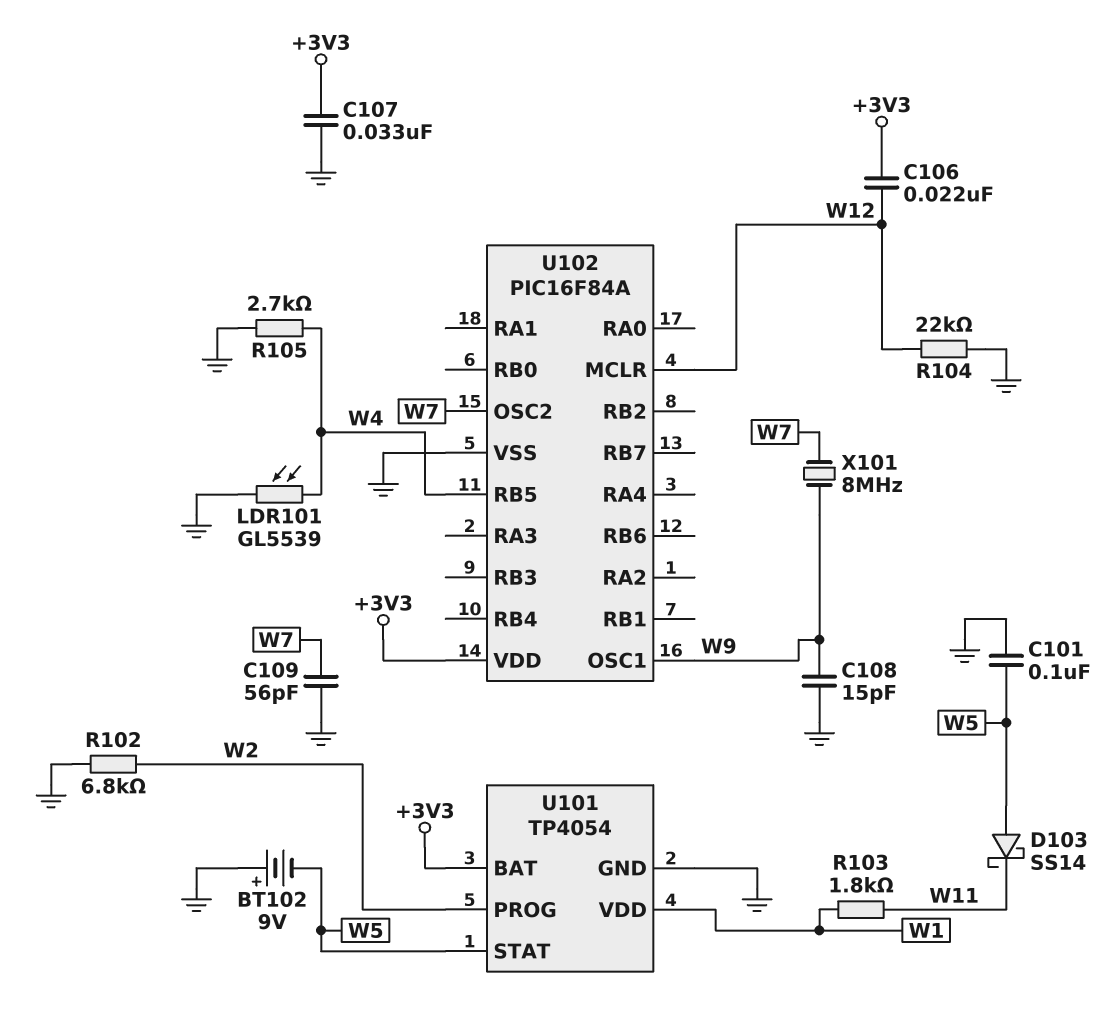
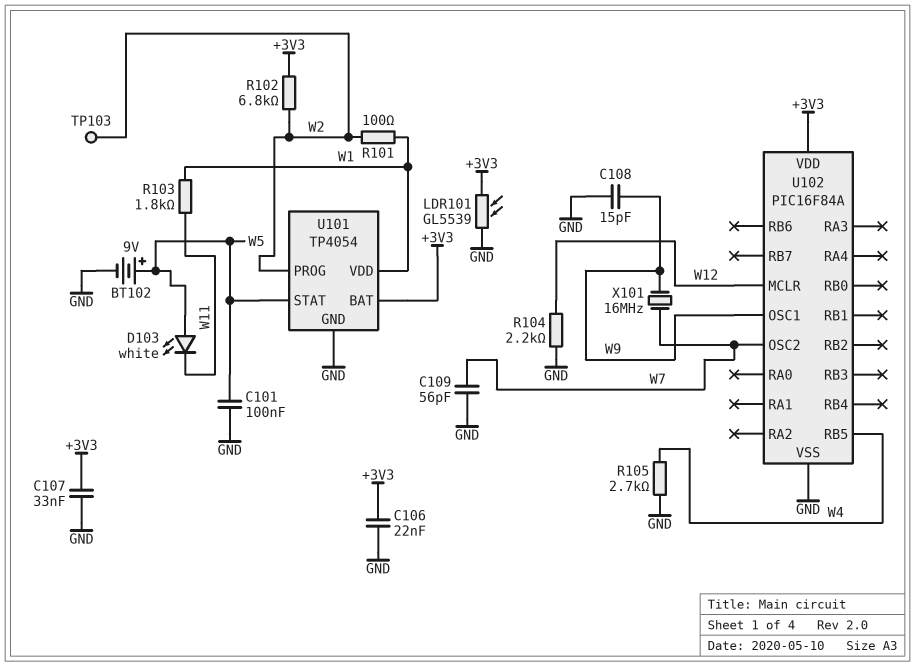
BT102: 9V (plus GND, minus W5) -> 9V (plus W5, minus GND)
C106: 22nF (+3V3, W12) -> 22nF (+3V3, GND)
D103: schottky SS14 (A W5, K W11) -> LED white (A W5, K W11)
LDR101: GL5539 (GND, W4) -> GL5539 (+3V3, GND)
R101: none -> 100 (W1, W2)
R102: 6.8k (GND, W2) -> 6.8k (+3V3, W2)
R104: 22k (GND, W12) -> 2.2k (GND, W12)
TP103: none -> test point (W2)
X101: 8MHz (W7, W9) -> 16MHz (W7, W9)

